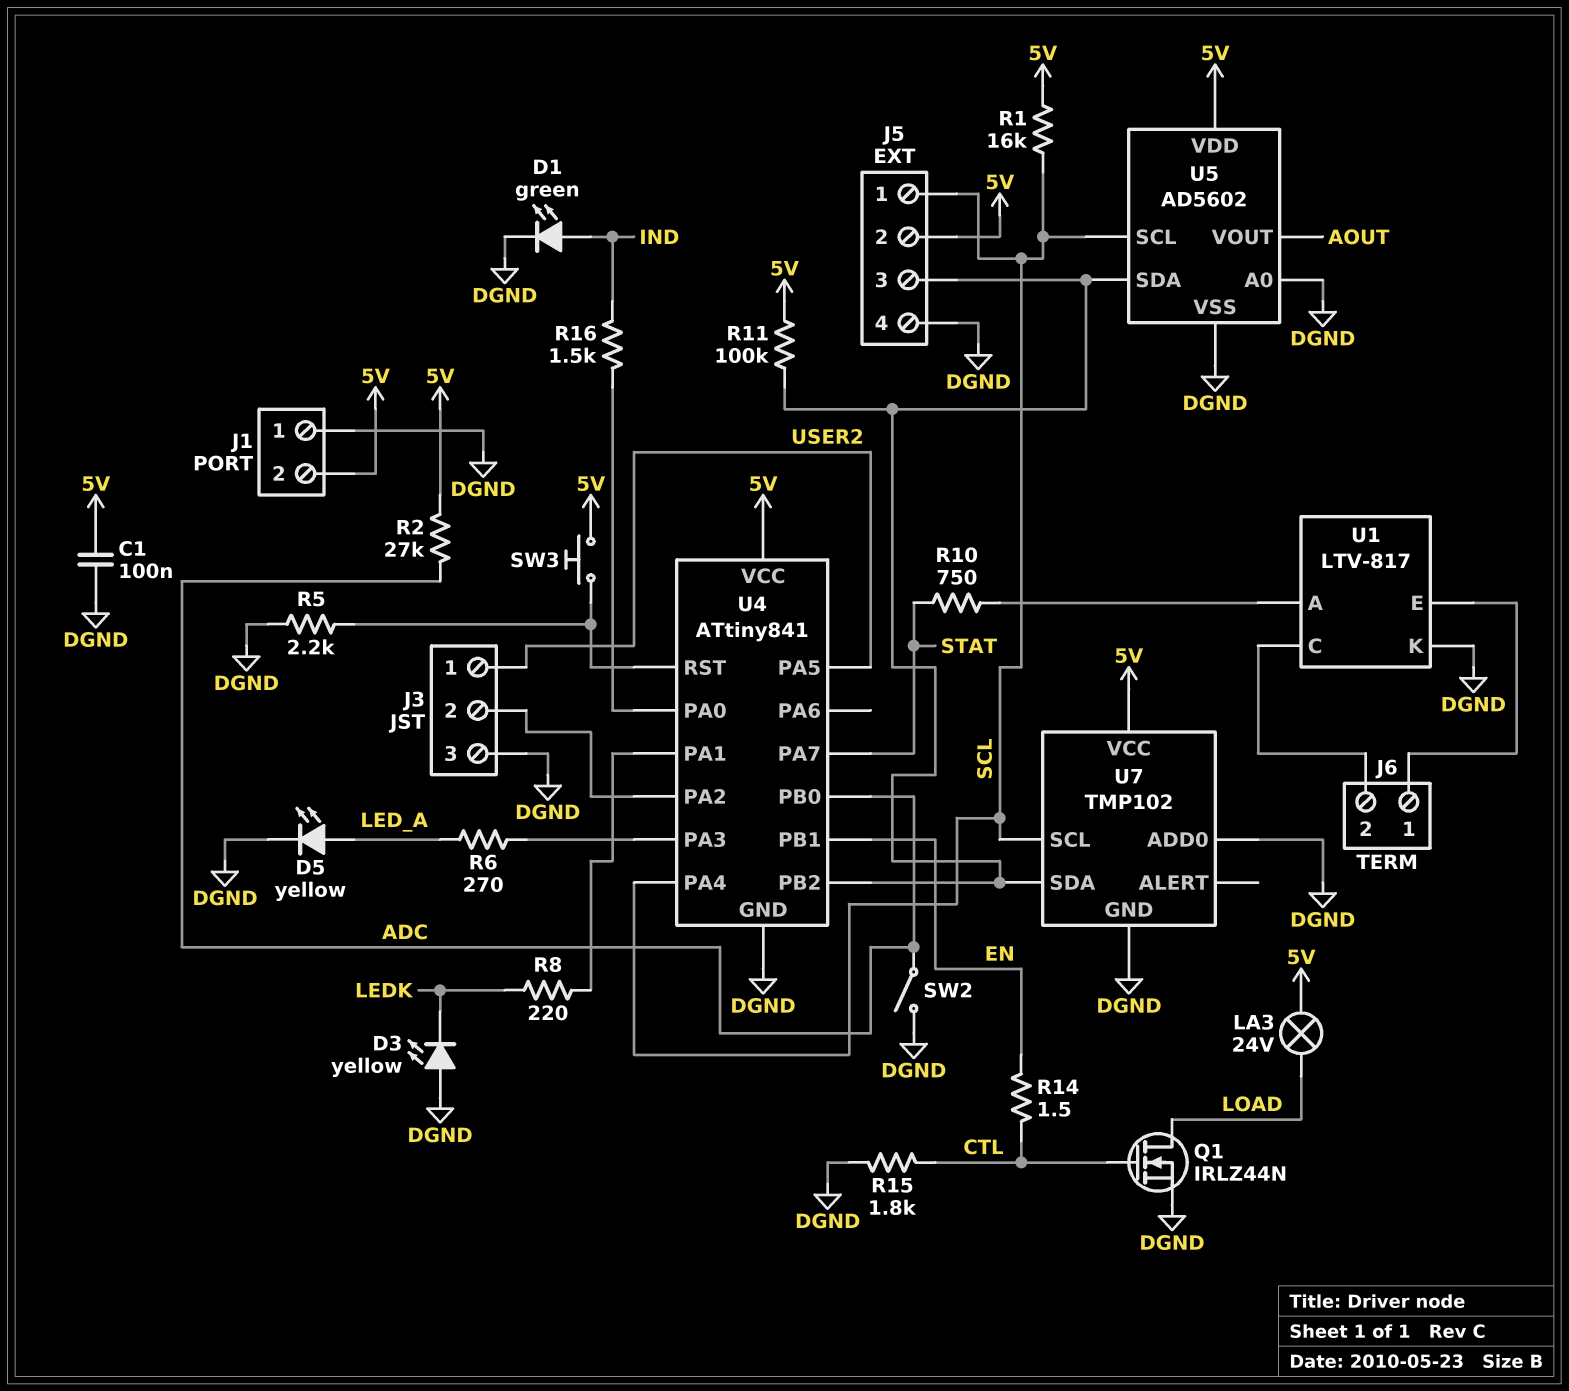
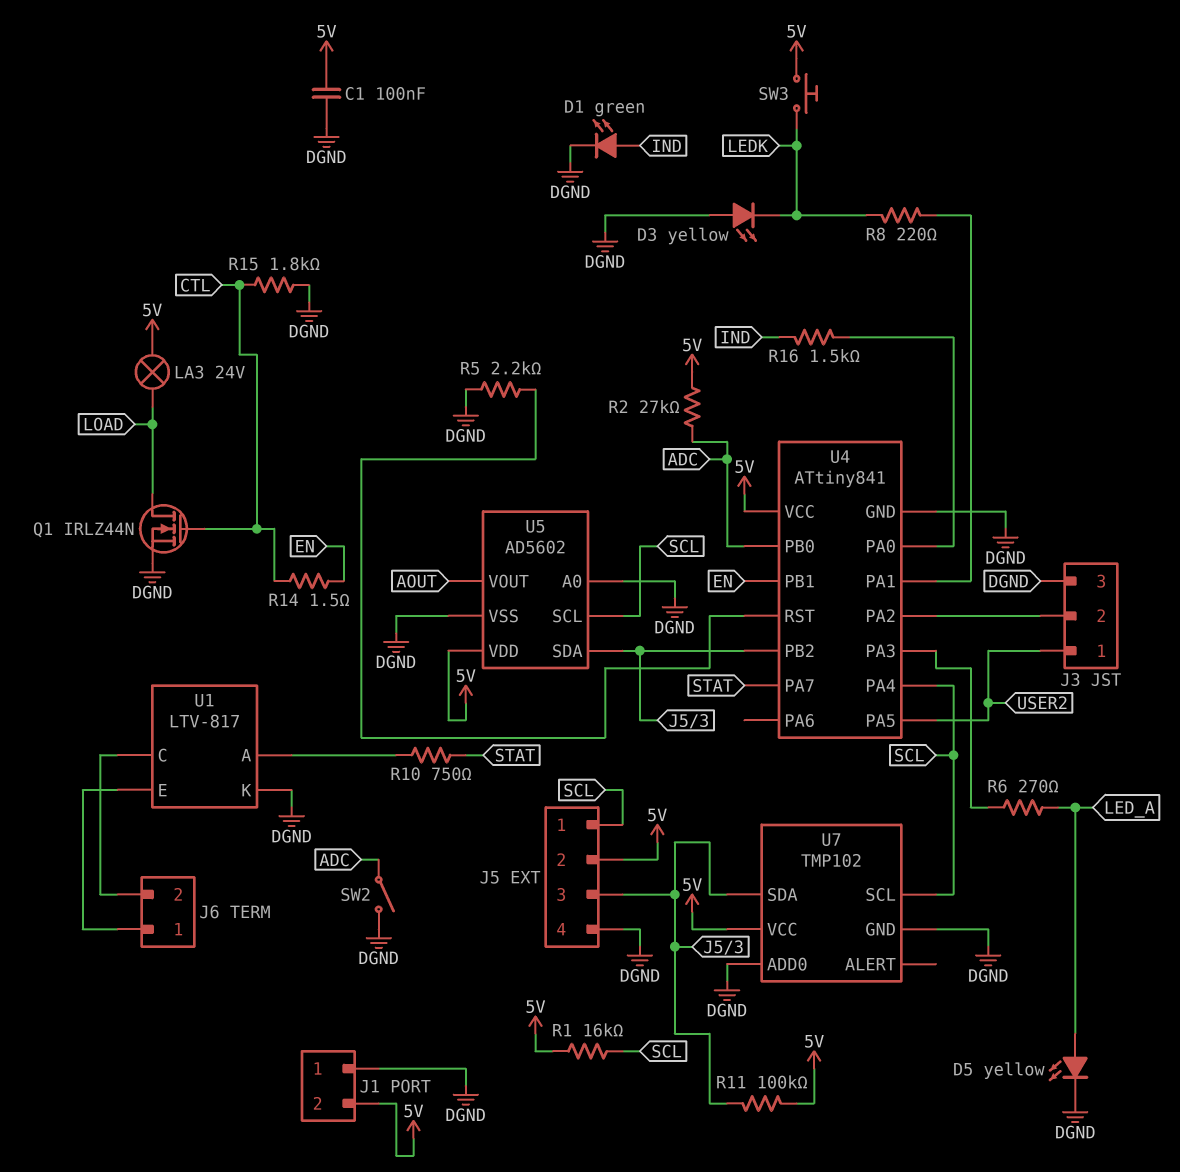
SW3: button (5V, U4/RST) -> button (5V, LEDK)

